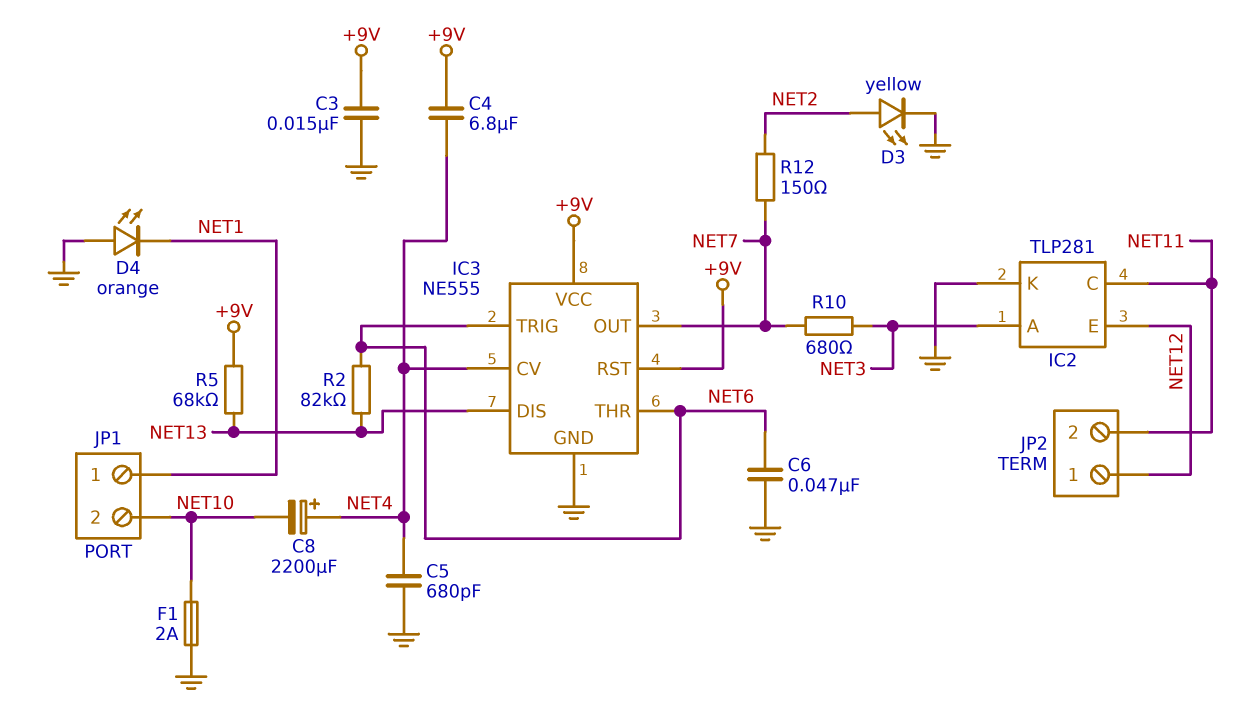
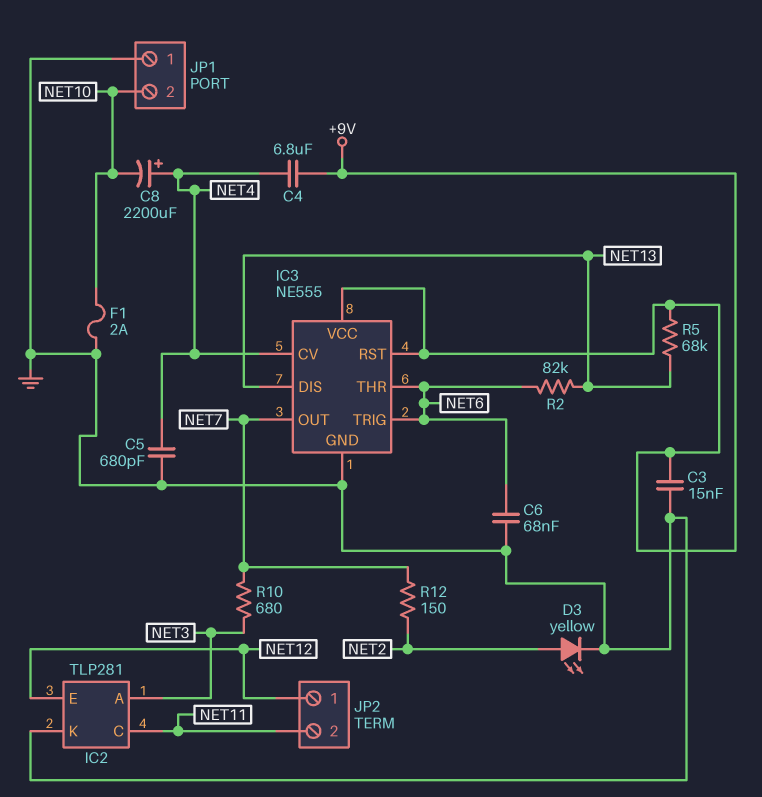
C6: 47nF (GND, NET6) -> 68nF (GND, NET6)
D4: LED orange (A GND, K NET1) -> none
JP1 pin 1: NET1 -> GND

